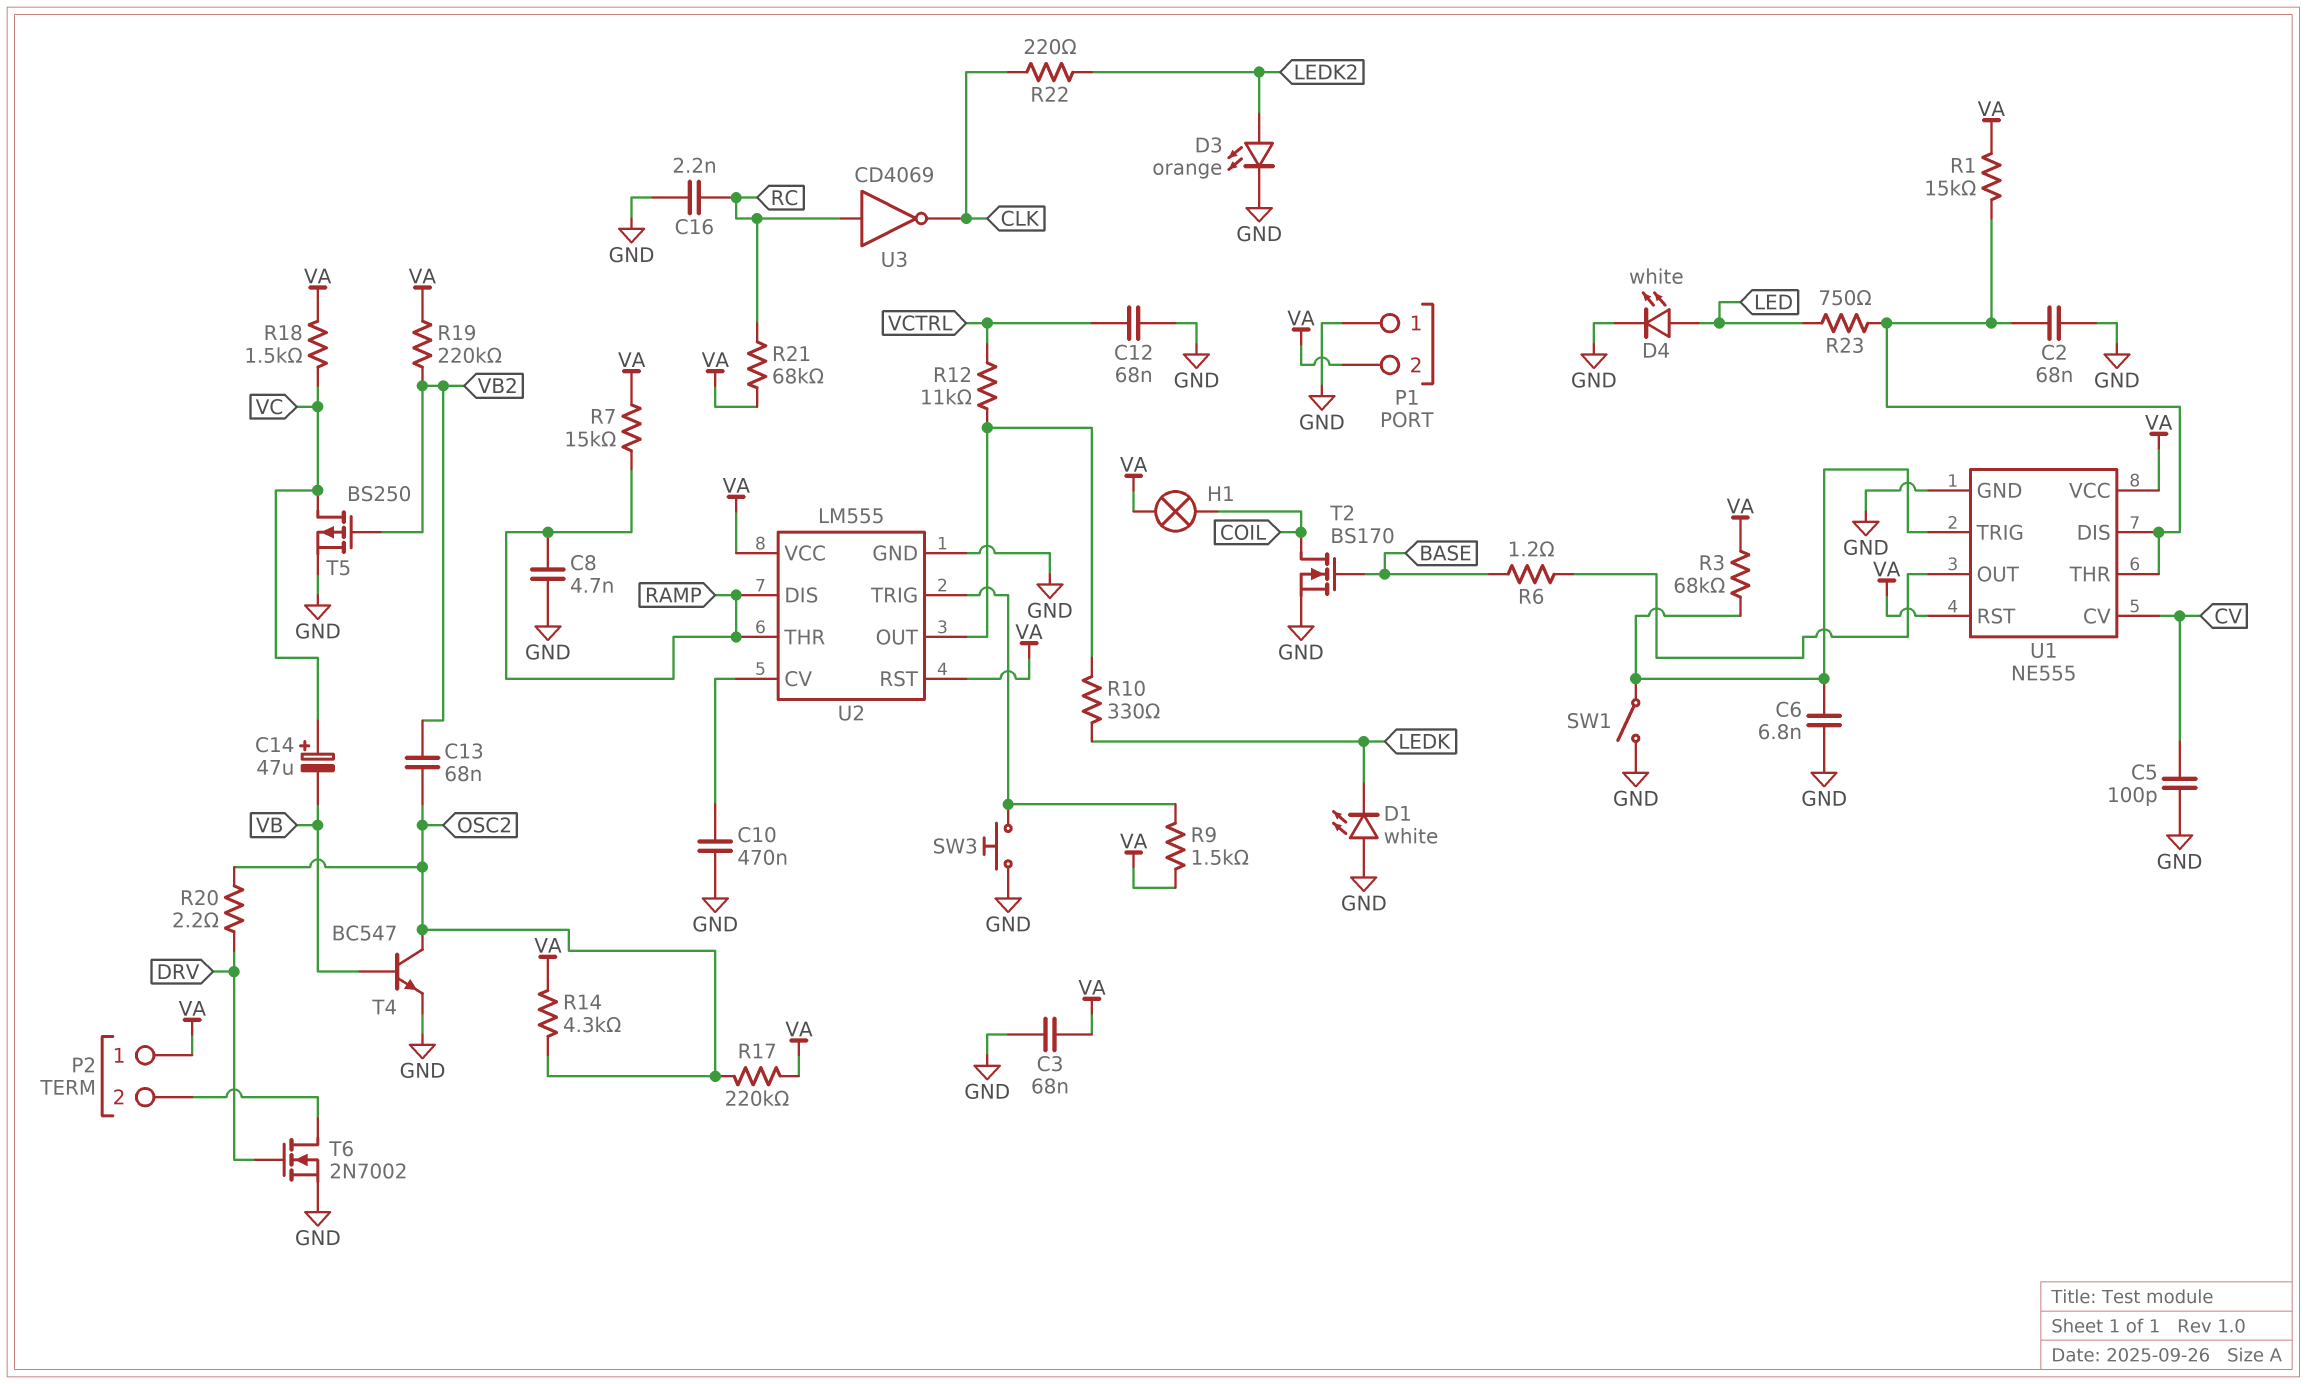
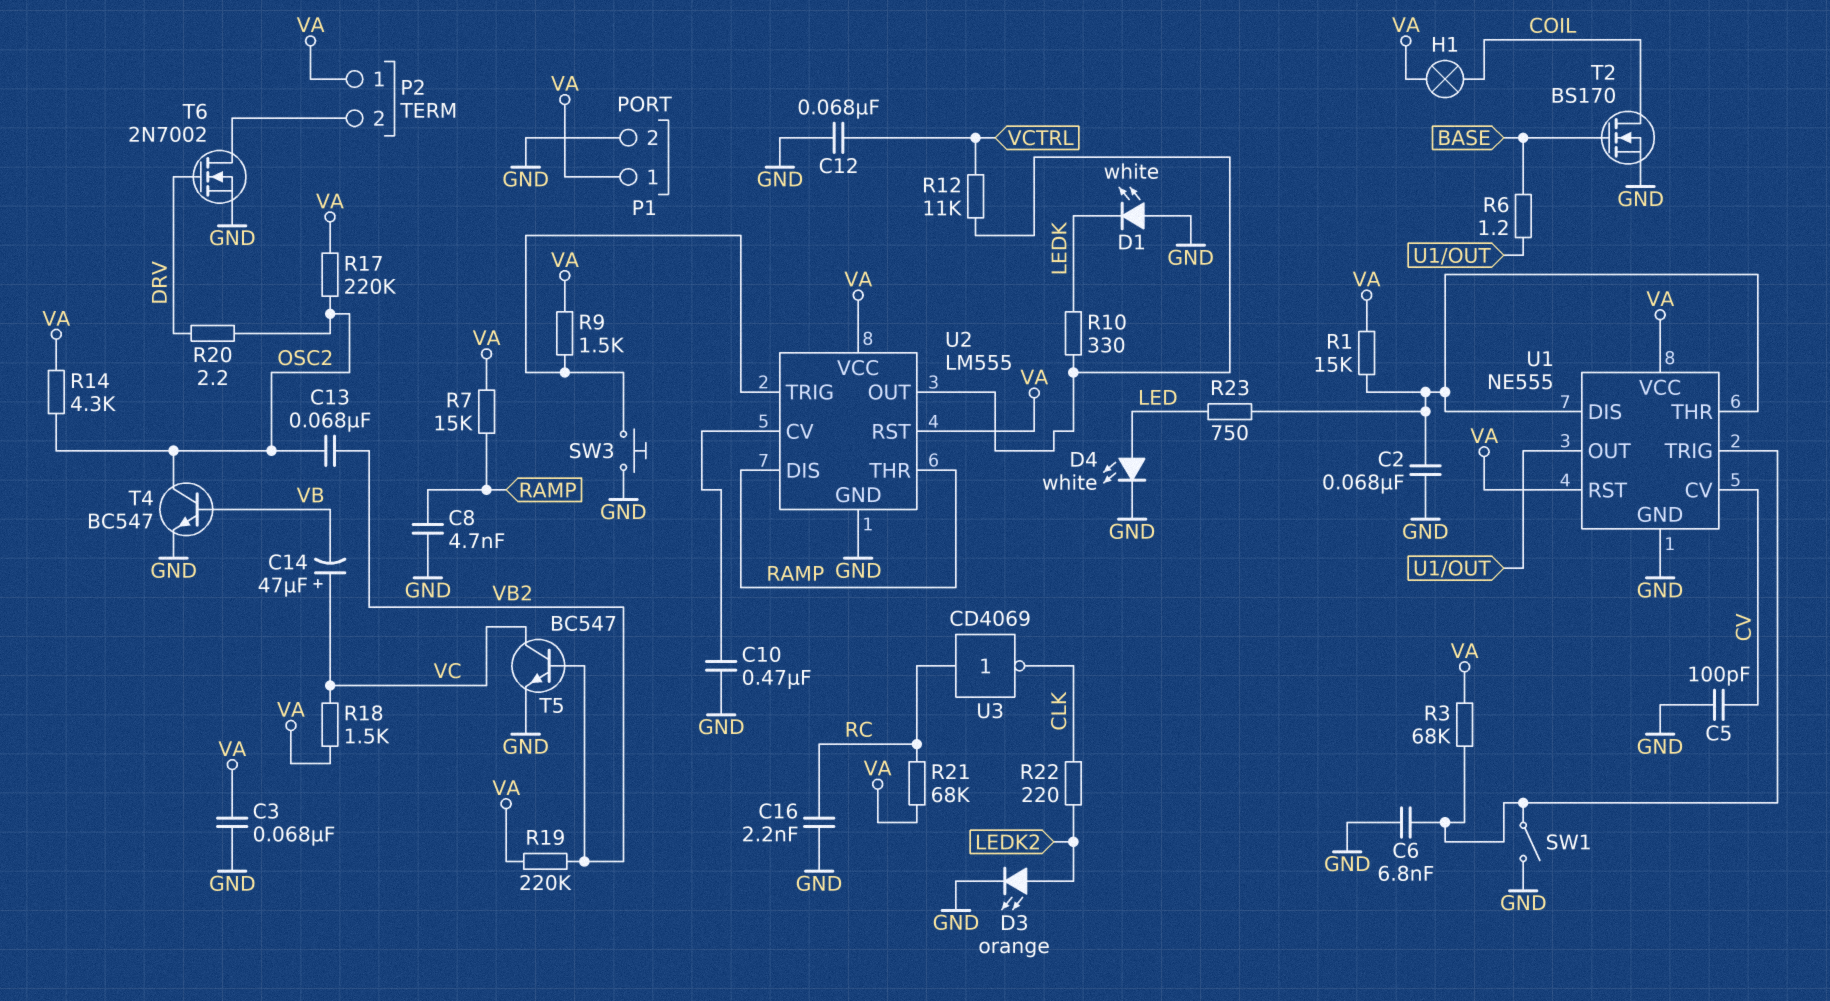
P1 pin 1: GND -> VA
P1 pin 2: VA -> GND
T5: PMOS BS250 (G VB2, D VC, S GND) -> NPN BC547 (B VB2, C VC, E GND)

